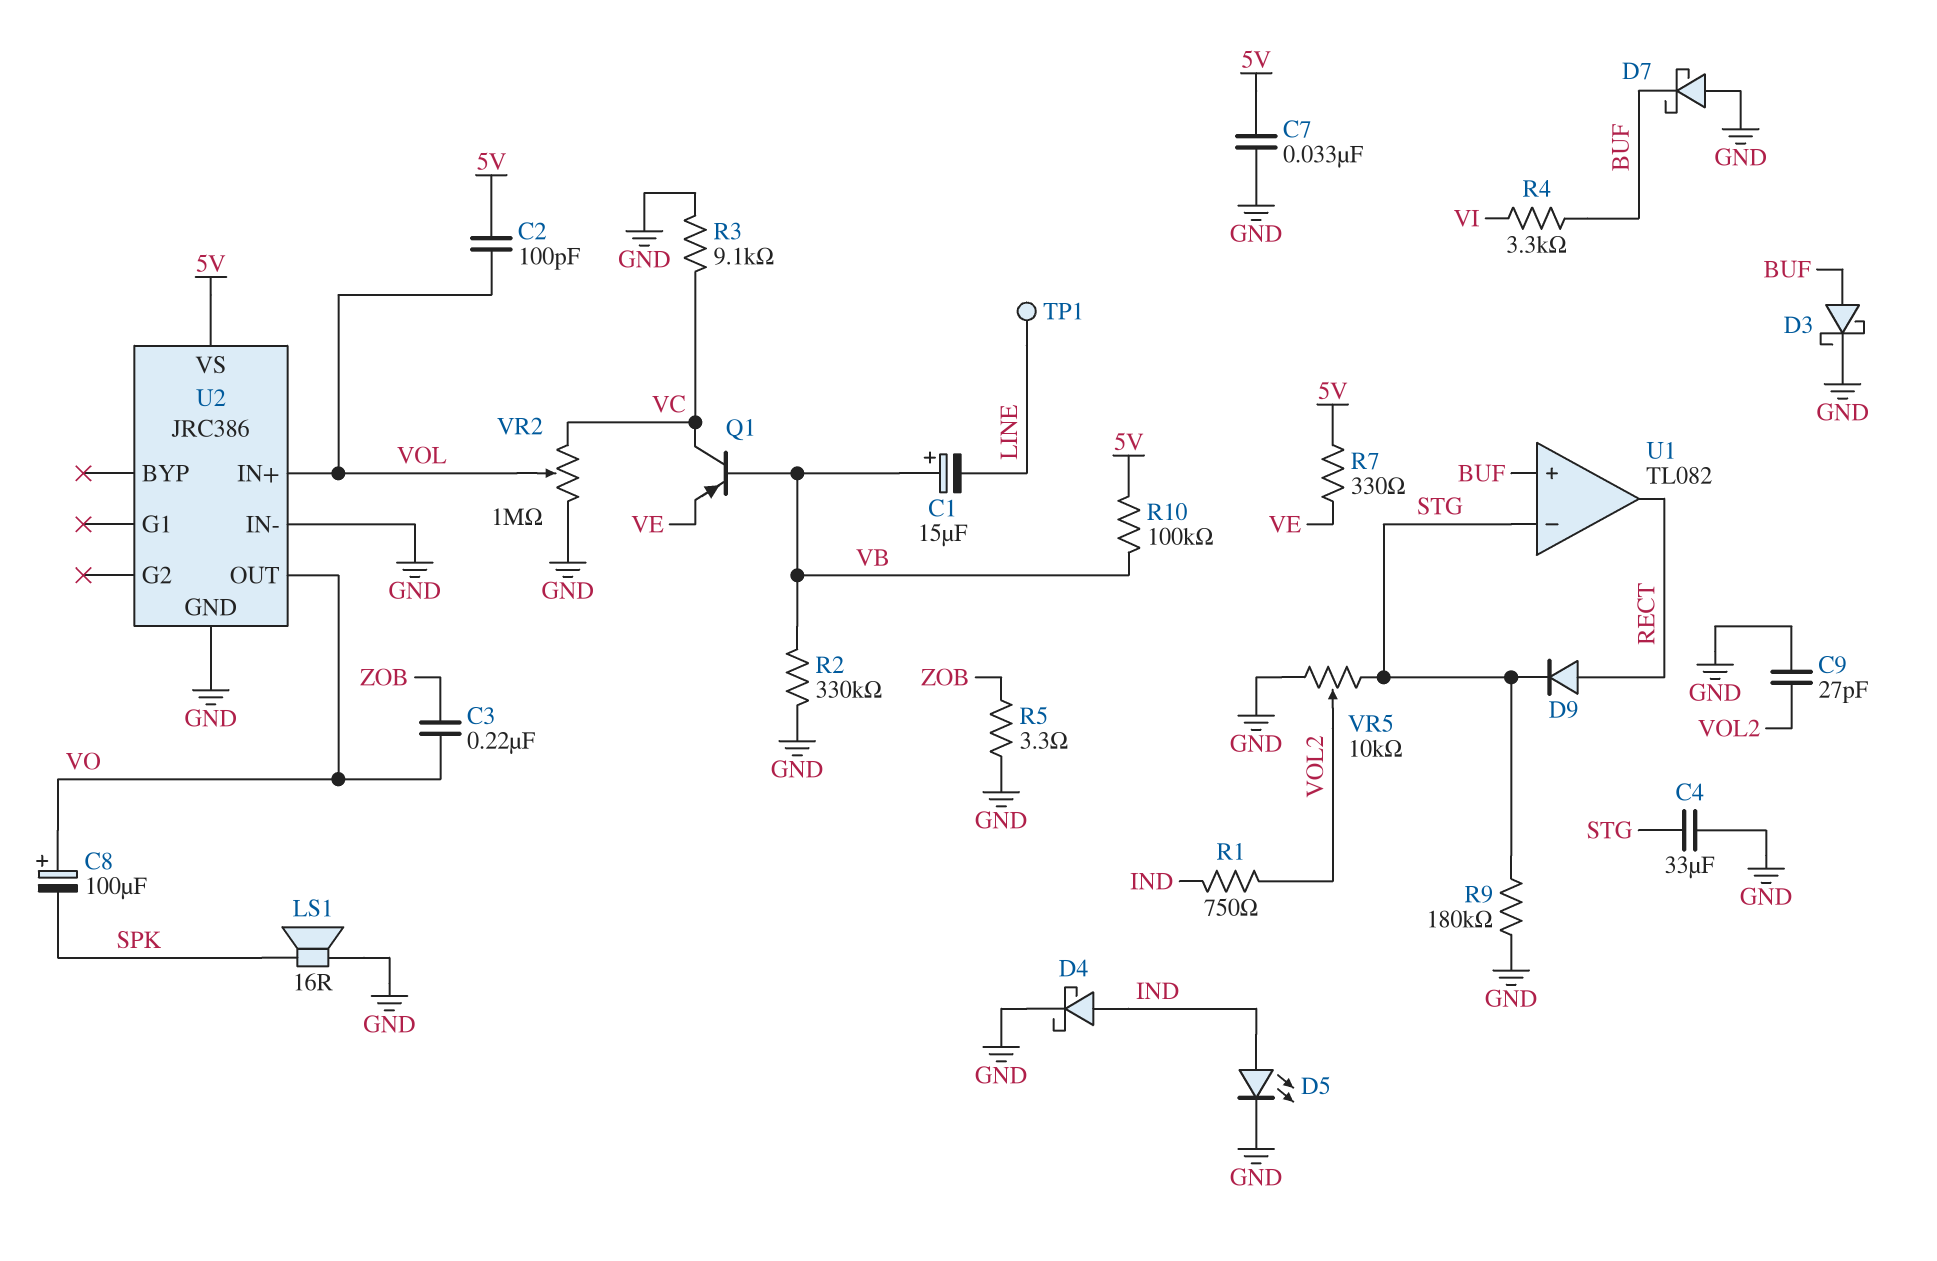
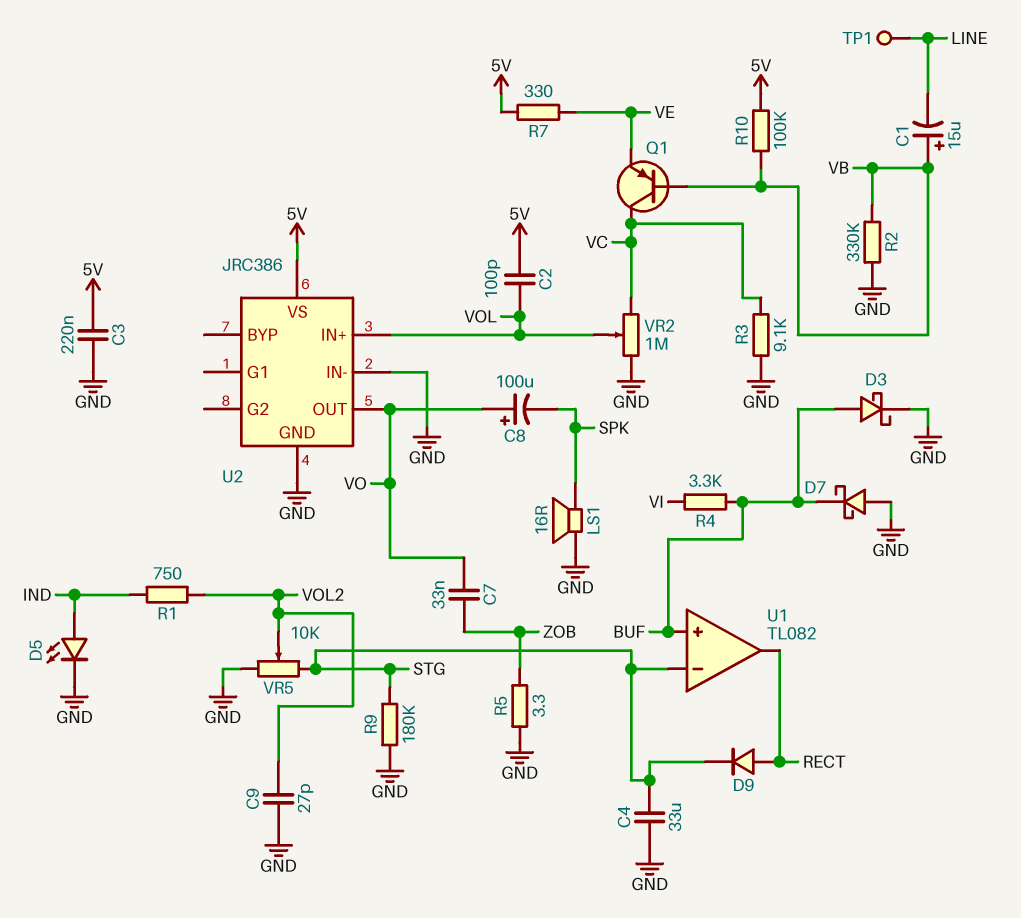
C3: 220nF (VO, ZOB) -> 220nF (5V, GND)
C7: 33nF (5V, GND) -> 33nF (VO, ZOB)
D4: schottky (A IND, K GND) -> none

